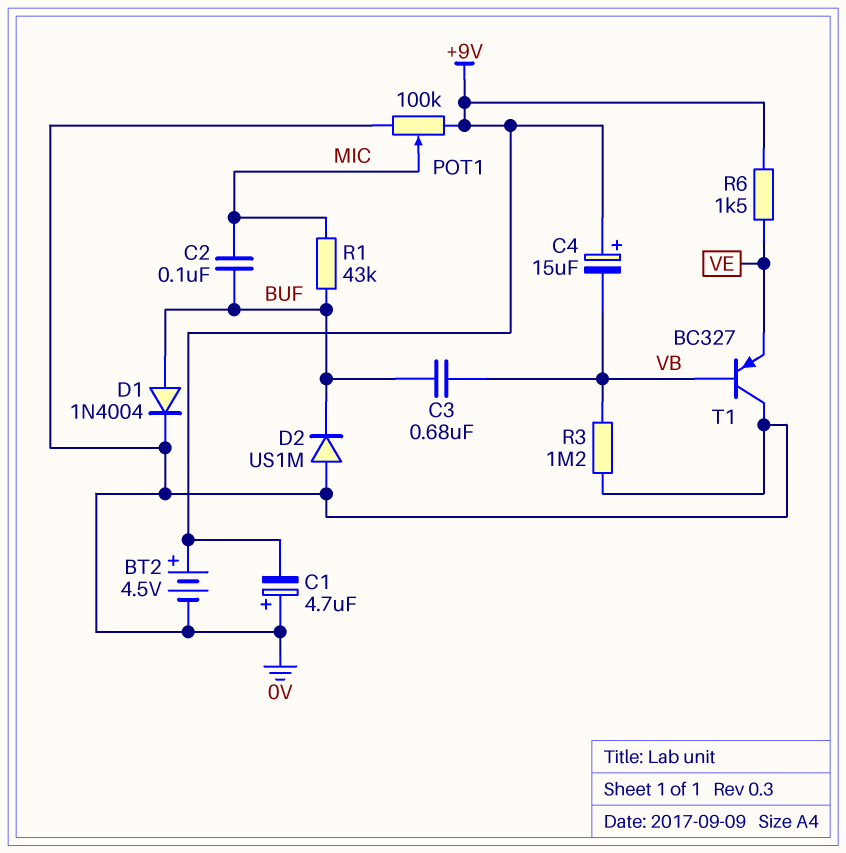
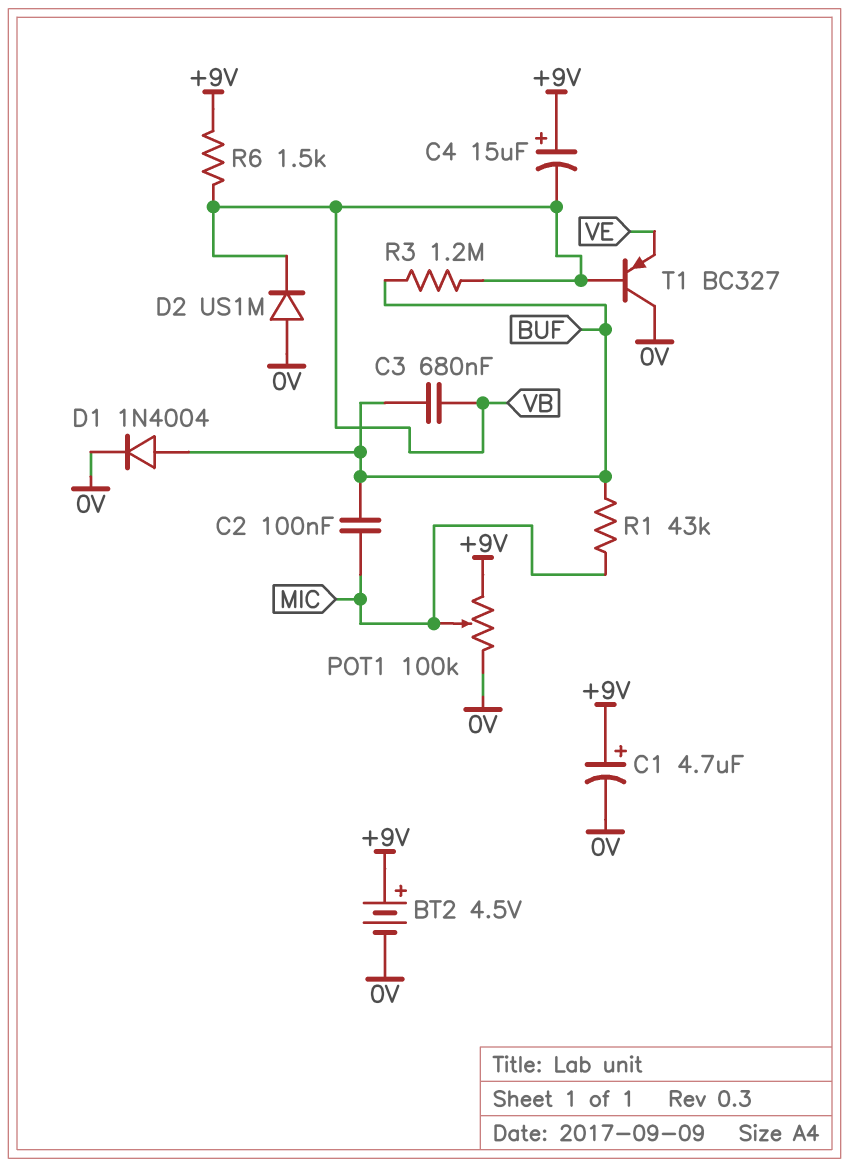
C1: 4.7uF (plus 0V, minus +9V) -> 4.7uF (plus +9V, minus 0V)
D2: diode US1M (A 0V, K BUF) -> diode US1M (A 0V, K VB)
R3: 1.2M (0V, VB) -> 1.2M (BUF, VB)
R6: 1.5k (+9V, VE) -> 1.5k (+9V, VB)

